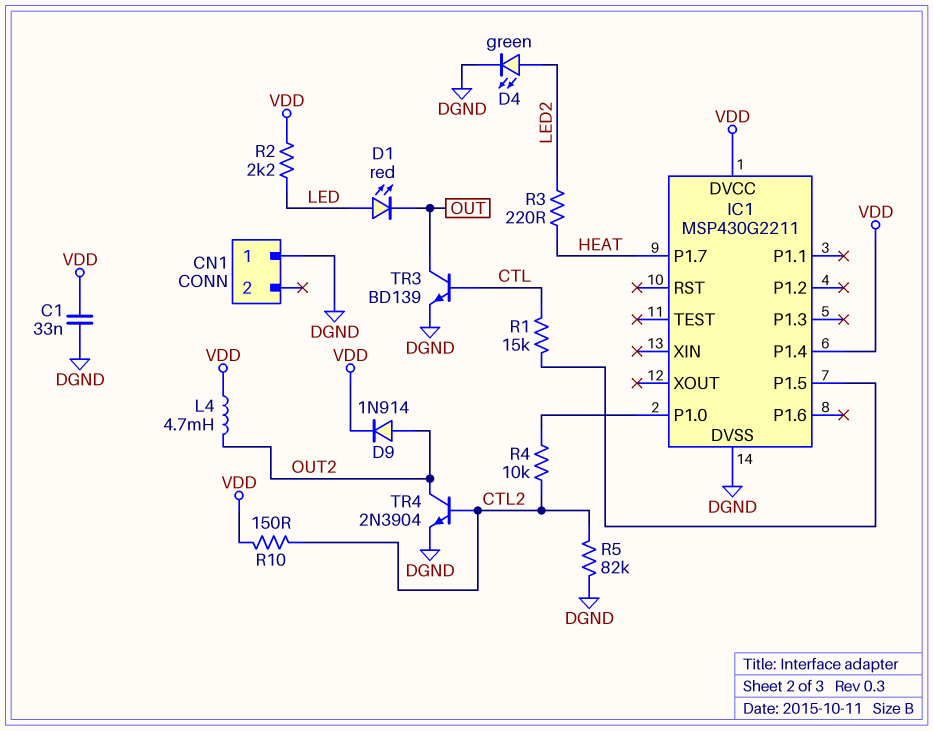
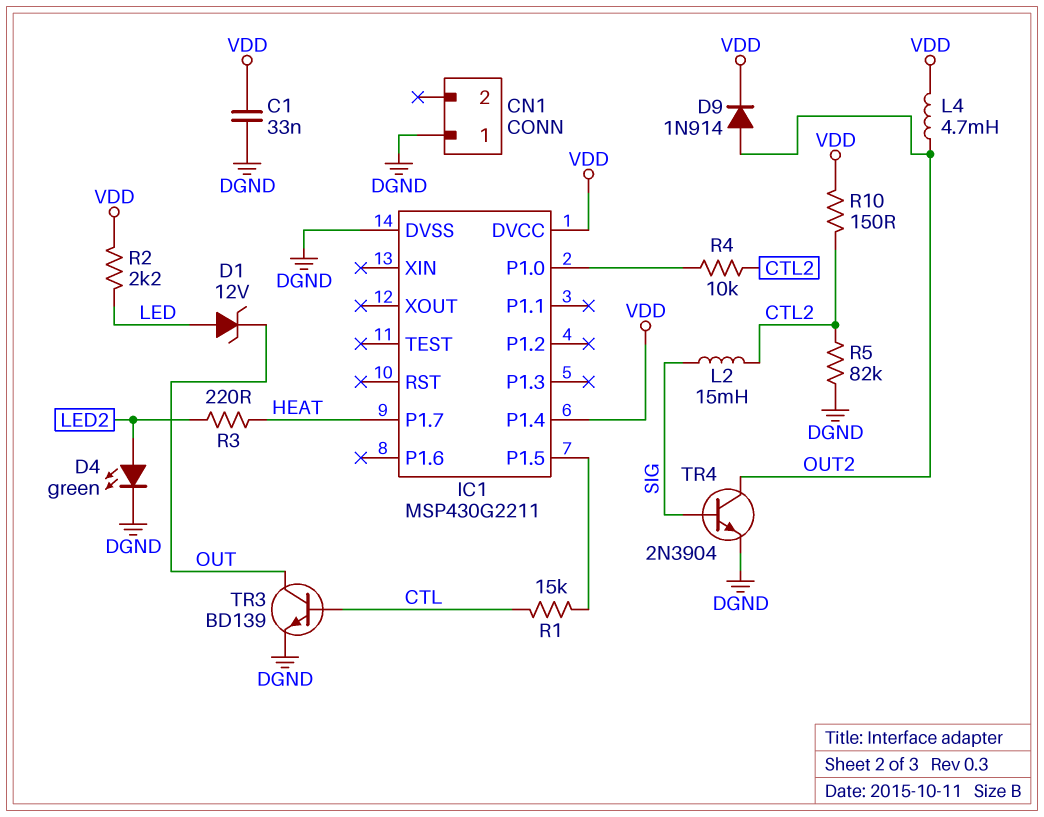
D1: LED red (A LED, K OUT) -> zener 12V (A LED, K OUT)
L2: none -> 15mH (CTL2, SIG)
TR4: NPN 2N3904 (B CTL2, C OUT2, E DGND) -> NPN 2N3904 (B SIG, C OUT2, E DGND)

